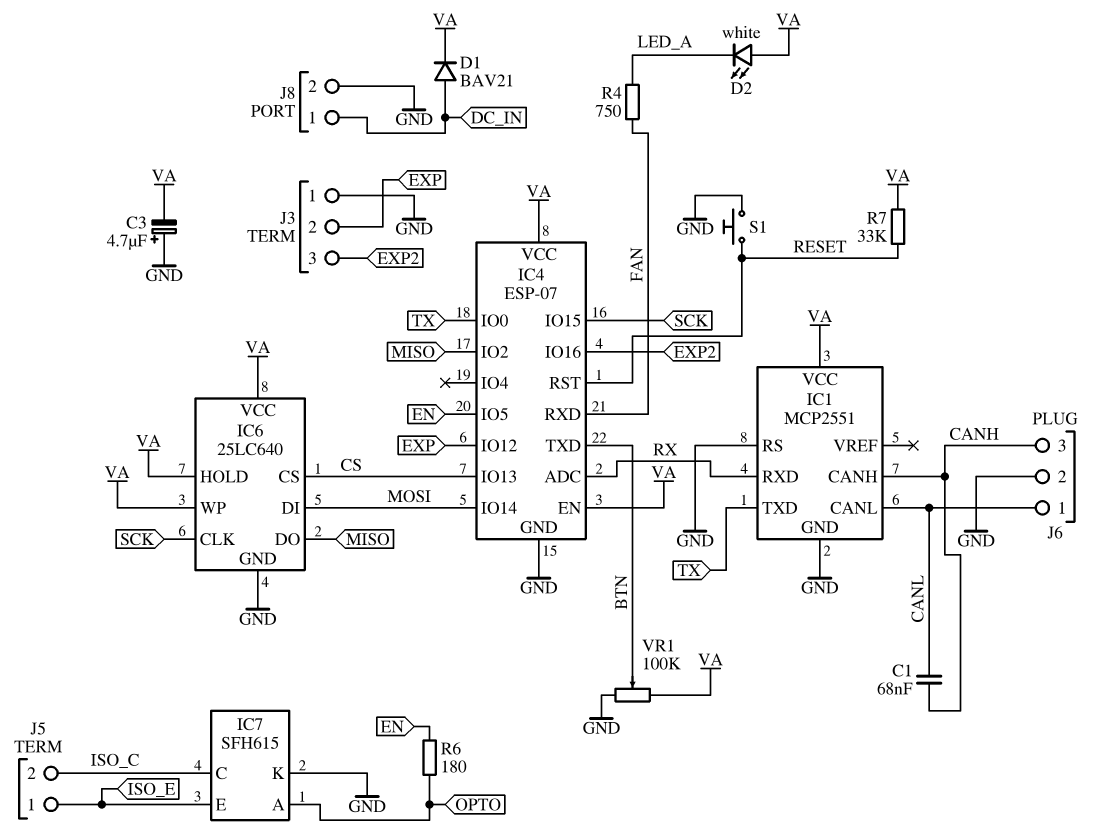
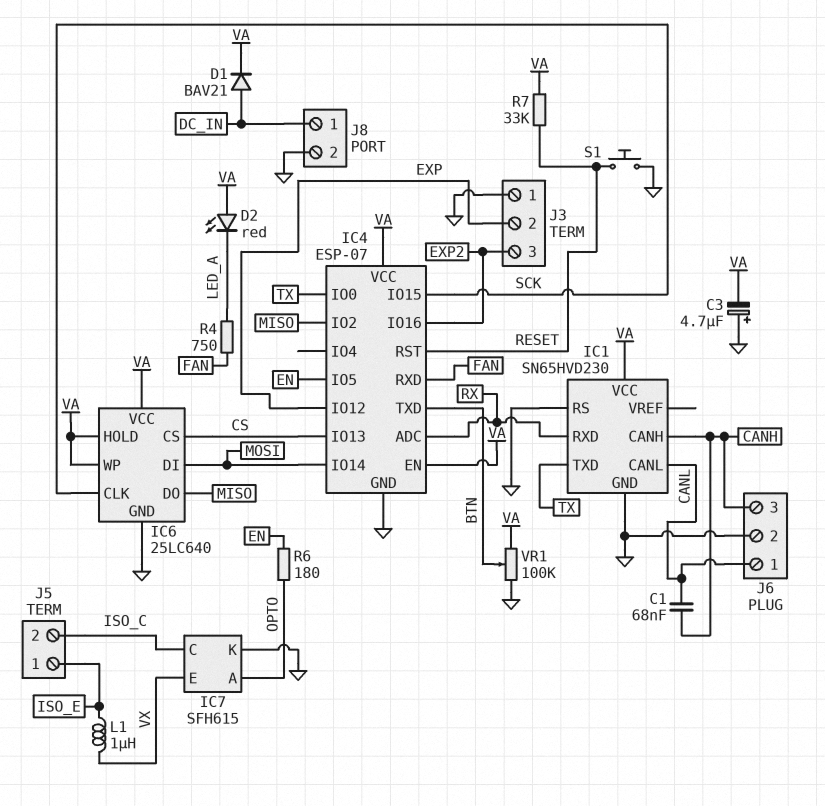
D2: LED white (A VA, K LED_A) -> LED red (A VA, K LED_A)
IC1: MCP2551 -> SN65HVD230
IC7 pin E: ISO_E -> VX
L1: none -> 1uH (ISO_E, VX)

